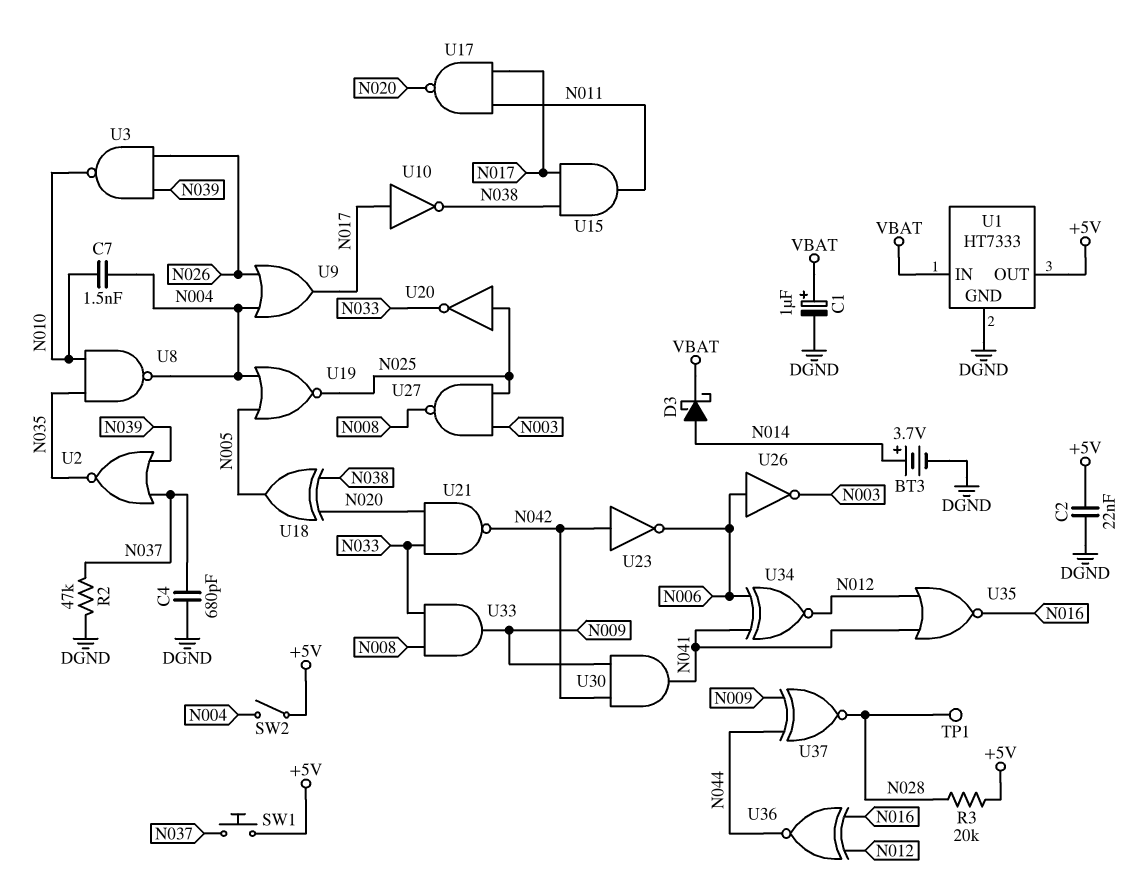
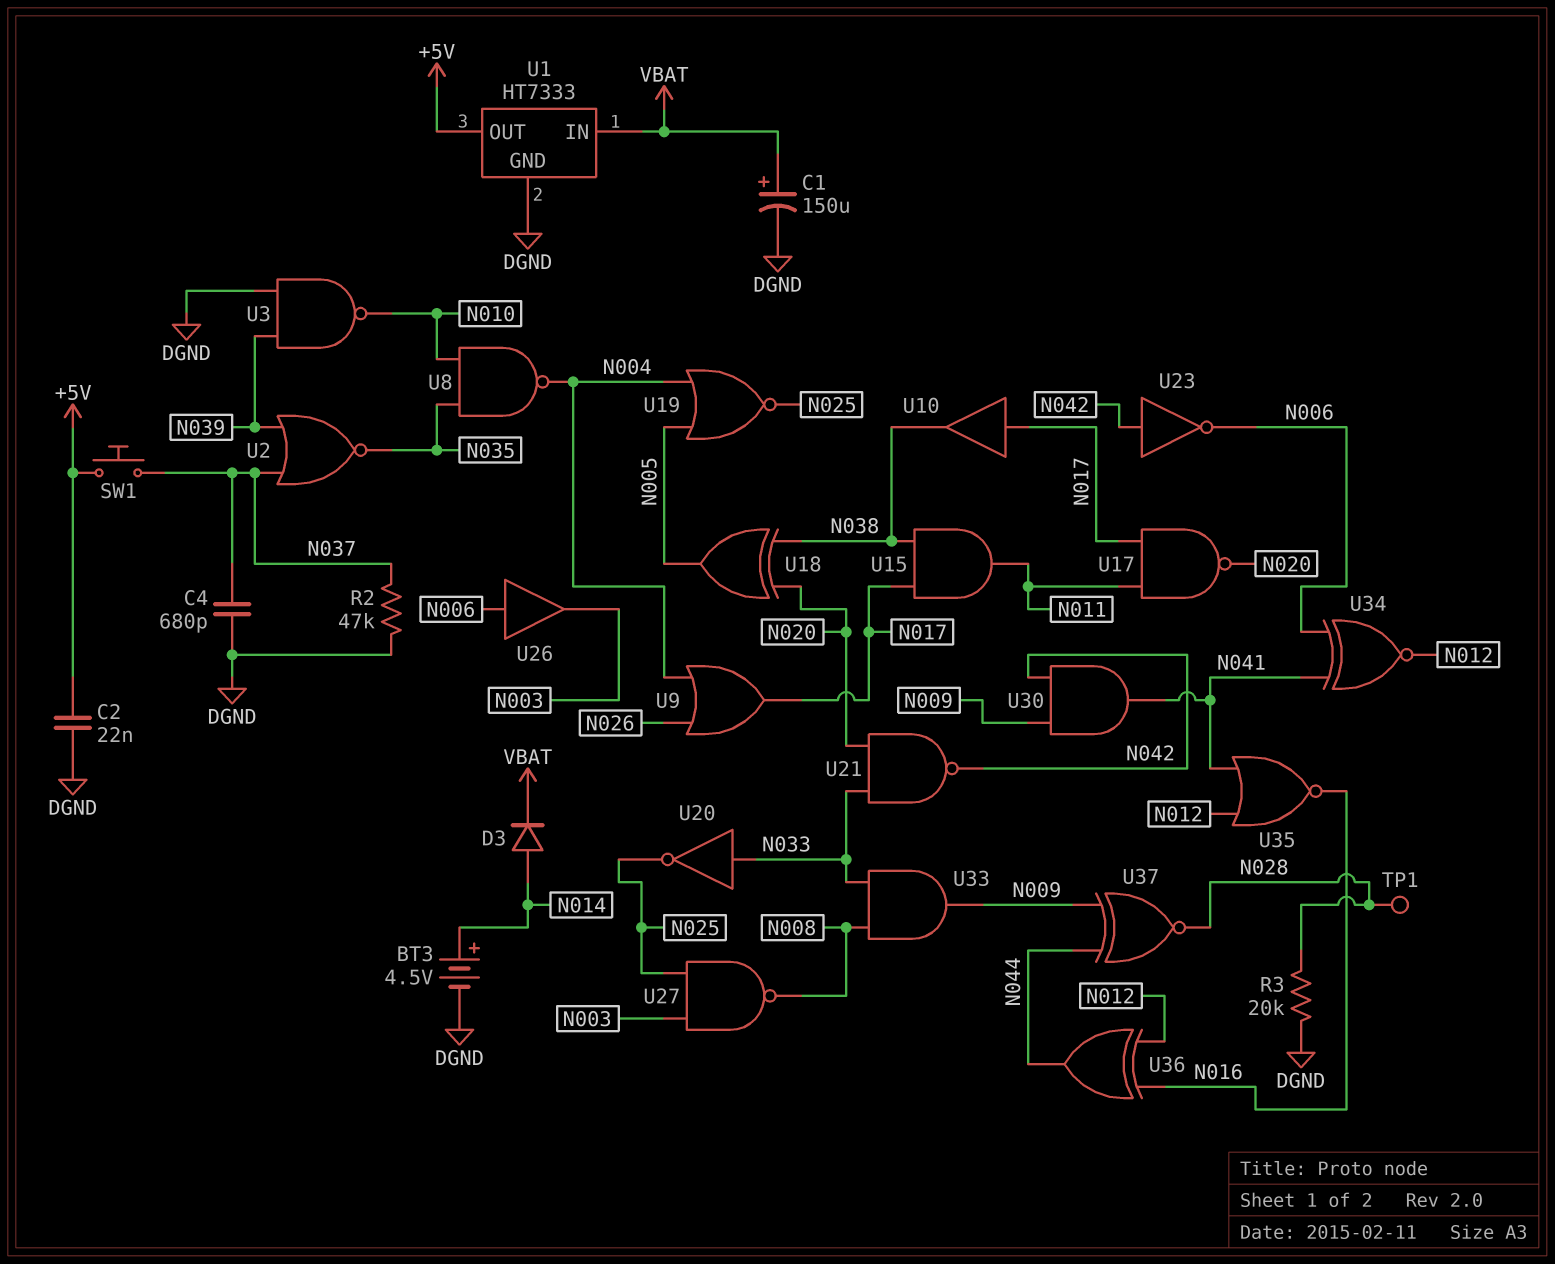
BT3: 3.7V (plus N014, minus DGND) -> 4.5V (plus N014, minus DGND)
C1: 1uF (plus VBAT, minus DGND) -> 150uF (plus VBAT, minus DGND)
C7: 1.5nF (N004, N010) -> none
D3: schottky (A N014, K VBAT) -> diode (A N014, K VBAT)
R3: 20k (+5V, N028) -> 20k (DGND, N028)
SW2: switch (+5V, N004) -> none
U3: NAND (in N026, in N039, out N010) -> NAND (in DGND, in N039, out N010)
U10: NOT (in N017, out N038) -> buffer (in N017, out N038)
U20: NOT (in N025, out N033) -> NOT (in N033, out N025)
U26: NOT (in N006, out N003) -> buffer (in N006, out N003)
U36: XNOR (in N012, in N016, out N044) -> XOR (in N012, in N016, out N044)

